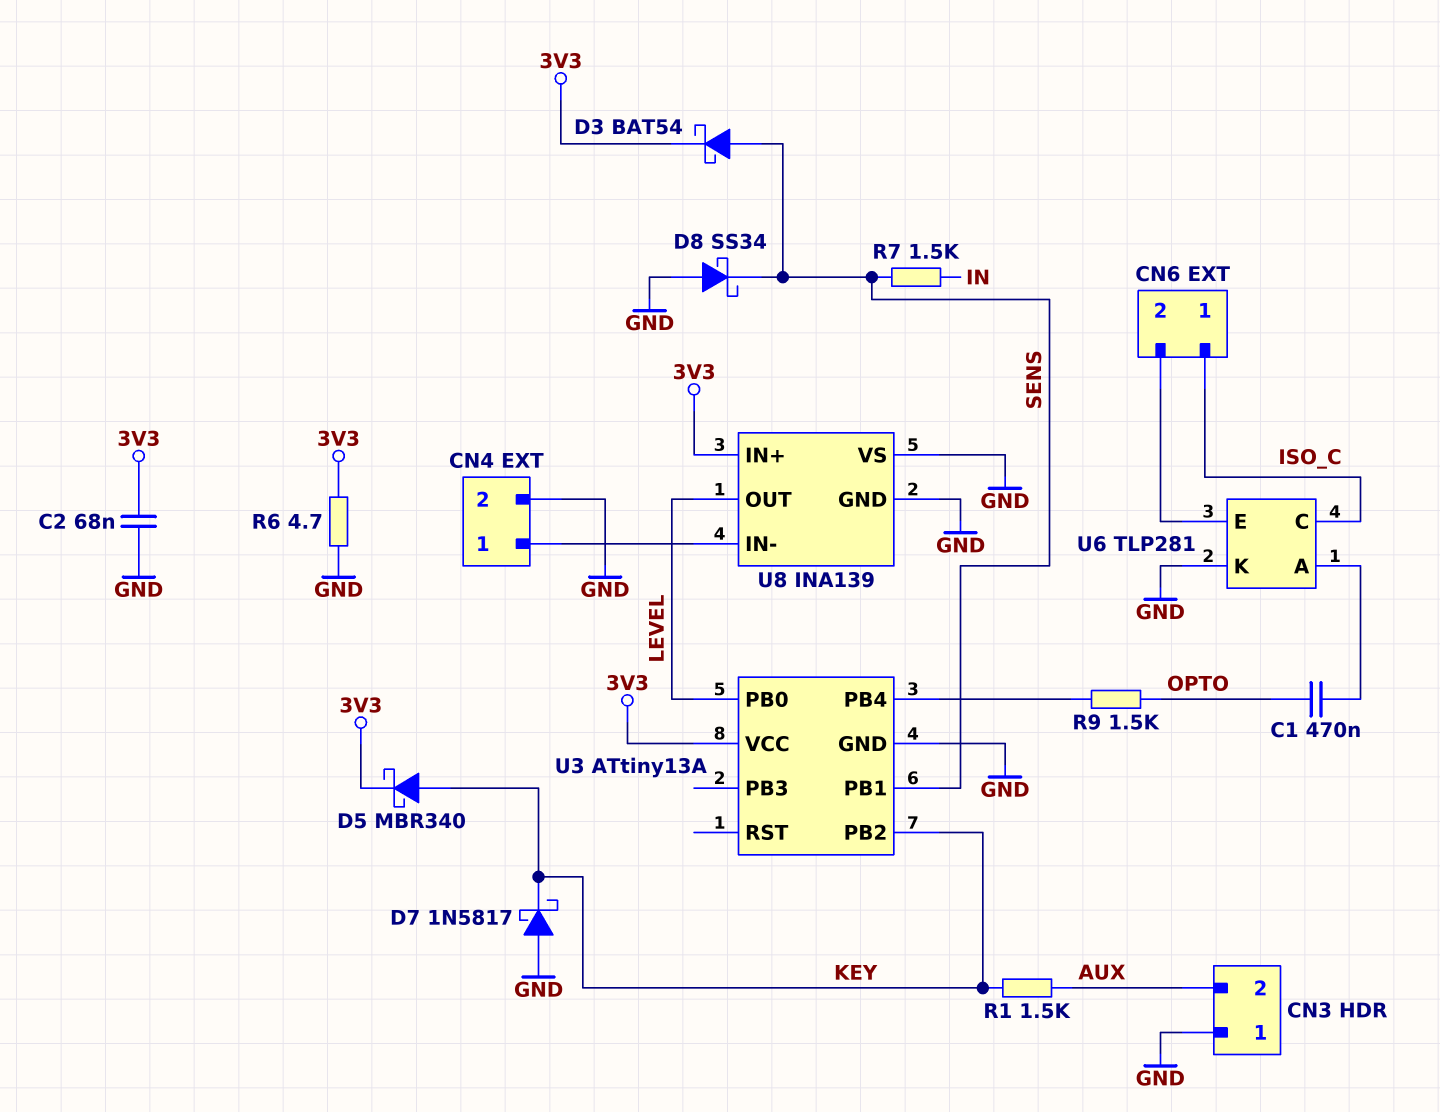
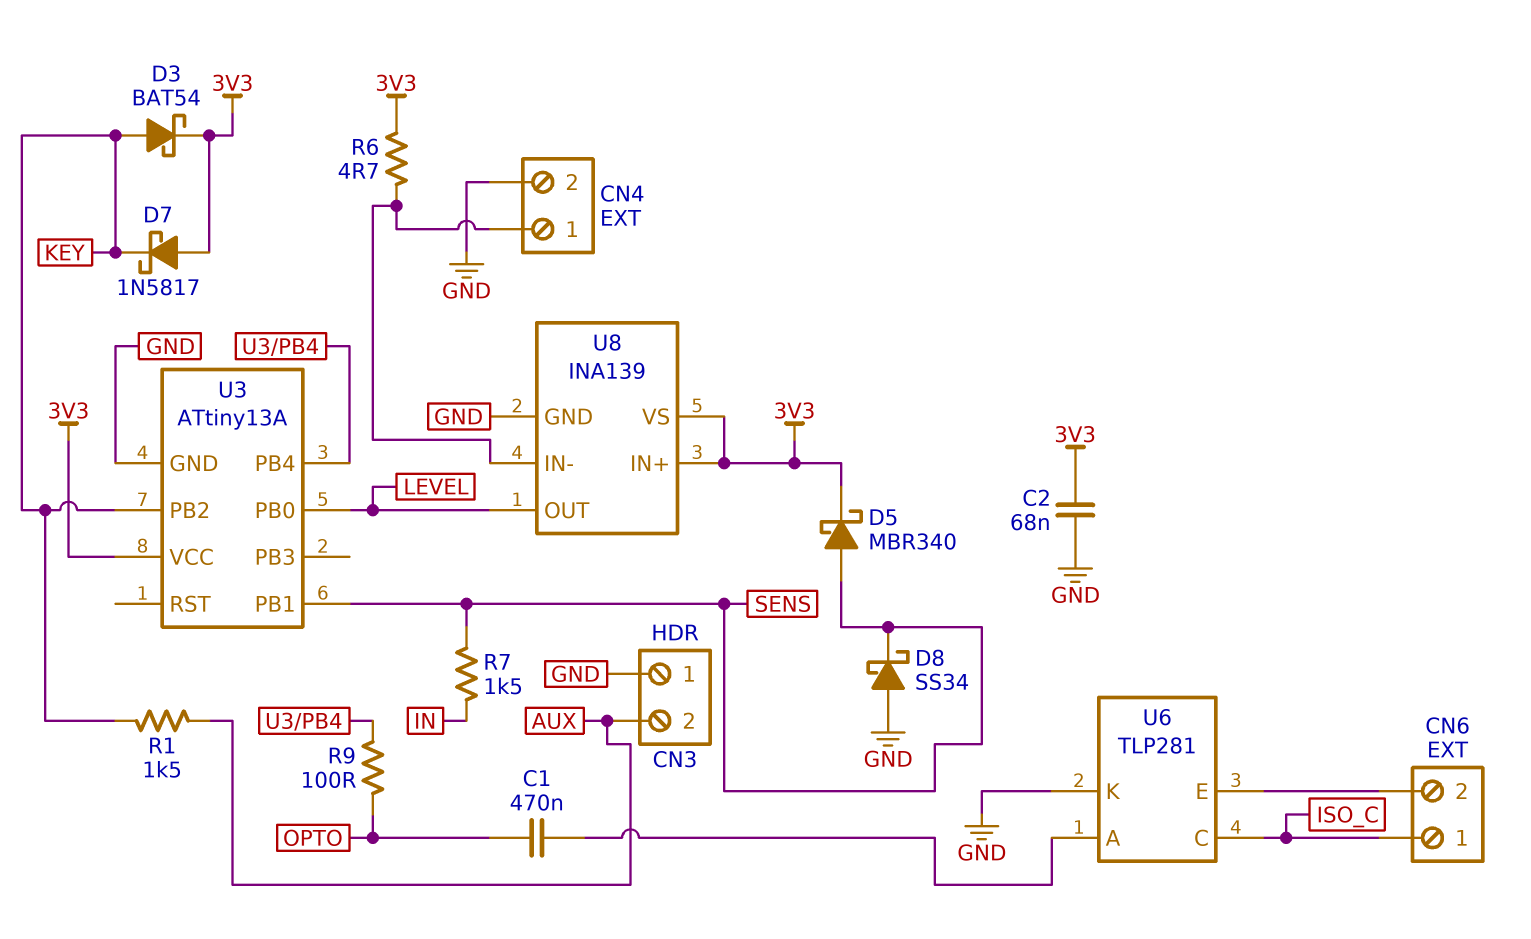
D3: schottky BAT54 (A SENS, K 3V3) -> schottky BAT54 (A KEY, K 3V3)
D5: schottky MBR340 (A KEY, K 3V3) -> schottky MBR340 (A SENS, K 3V3)
D7: schottky 1N5817 (A GND, K KEY) -> schottky 1N5817 (A 3V3, K KEY)
R6: 4.7 (3V3, GND) -> 4.7 (3V3, CN4/1)
R9: 1.5k (OPTO, U3/PB4) -> 100 (OPTO, U3/PB4)
U8 pin VS: GND -> 3V3

